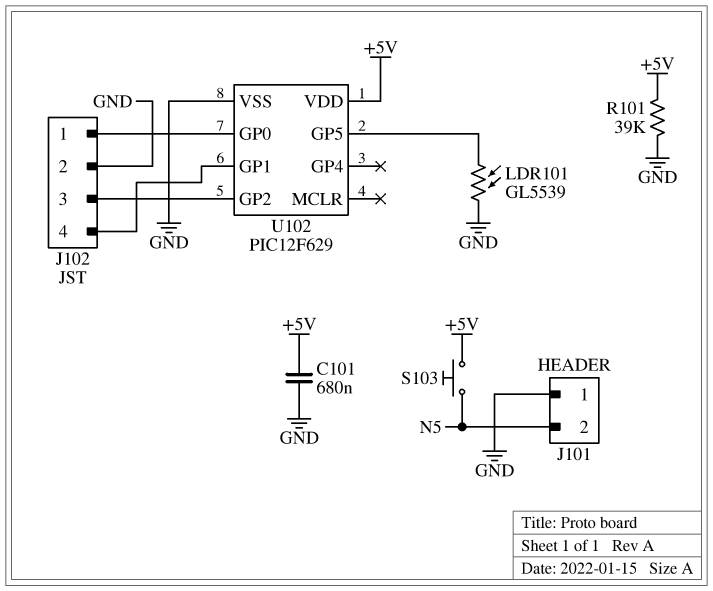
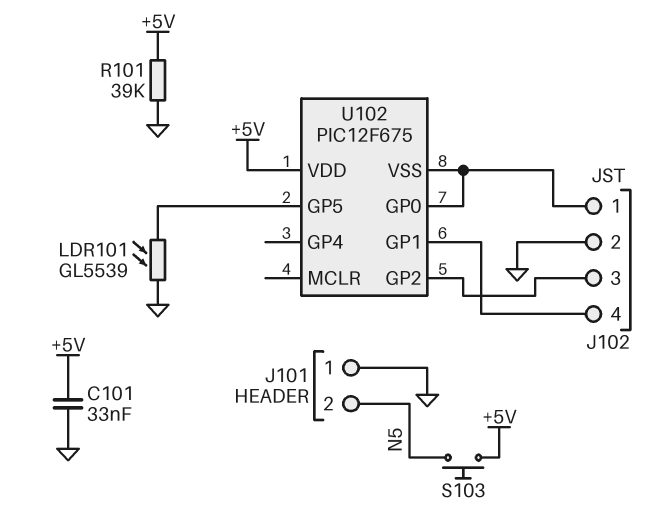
C101: 680nF (+5V, GND) -> 33nF (+5V, GND)
U102: PIC12F629 -> PIC12F675
U102 pin VSS: GND -> J102/1

